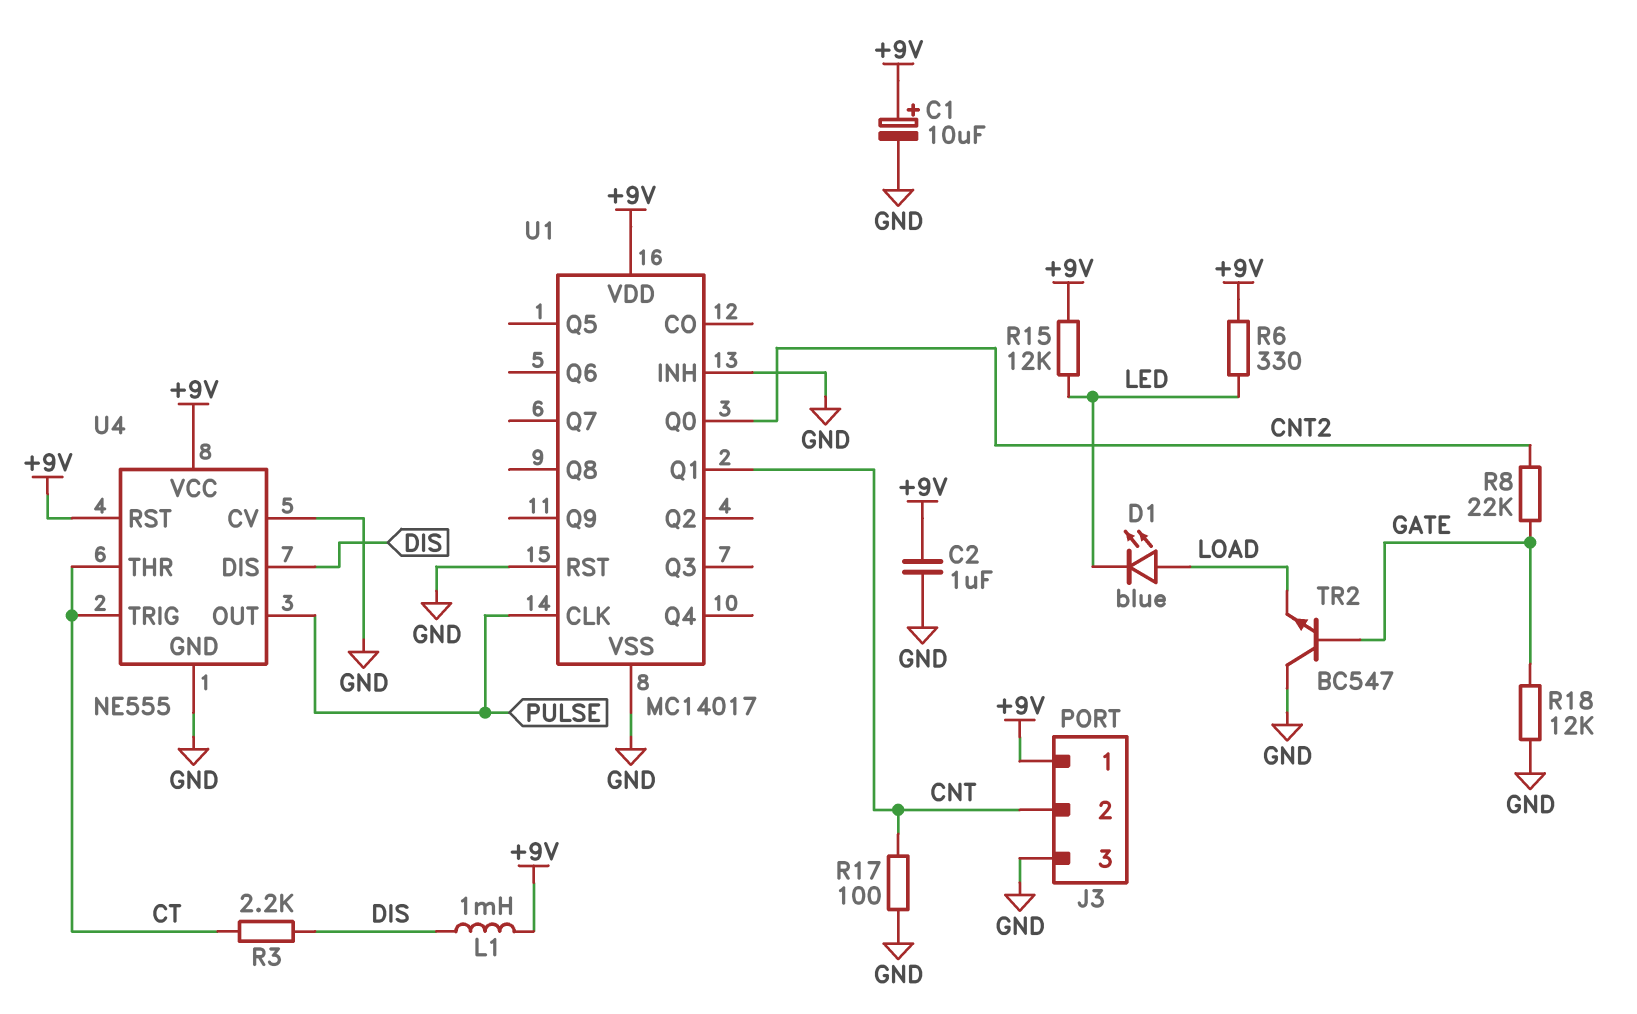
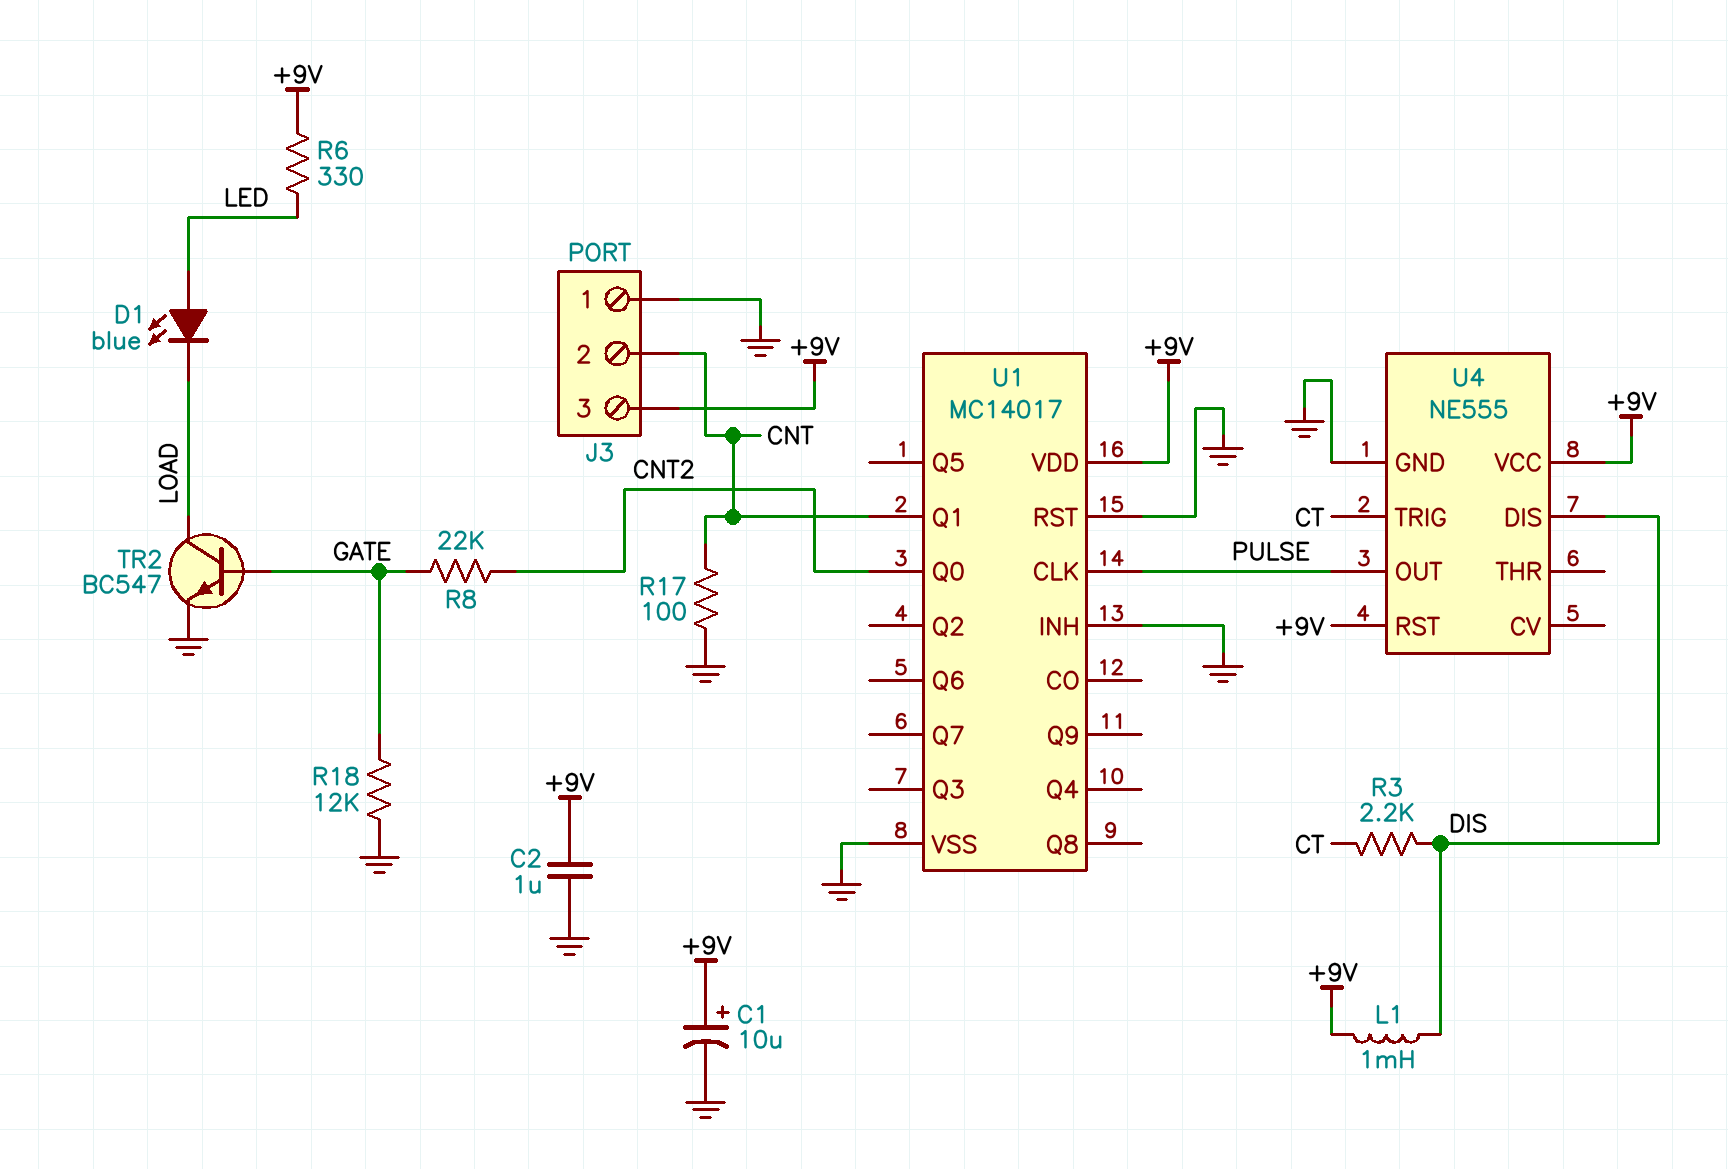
D1: LED blue (A LOAD, K LED) -> LED blue (A LED, K LOAD)
J3 pin 1: +9V -> GND
J3 pin 3: GND -> +9V
R15: 12k (+9V, LED) -> none
TR2: NPN BC547 (B GATE, C GND, E LOAD) -> NPN BC547 (B GATE, C LOAD, E GND)
U4 pin CV: GND -> none
U4 pin THR: CT -> none

